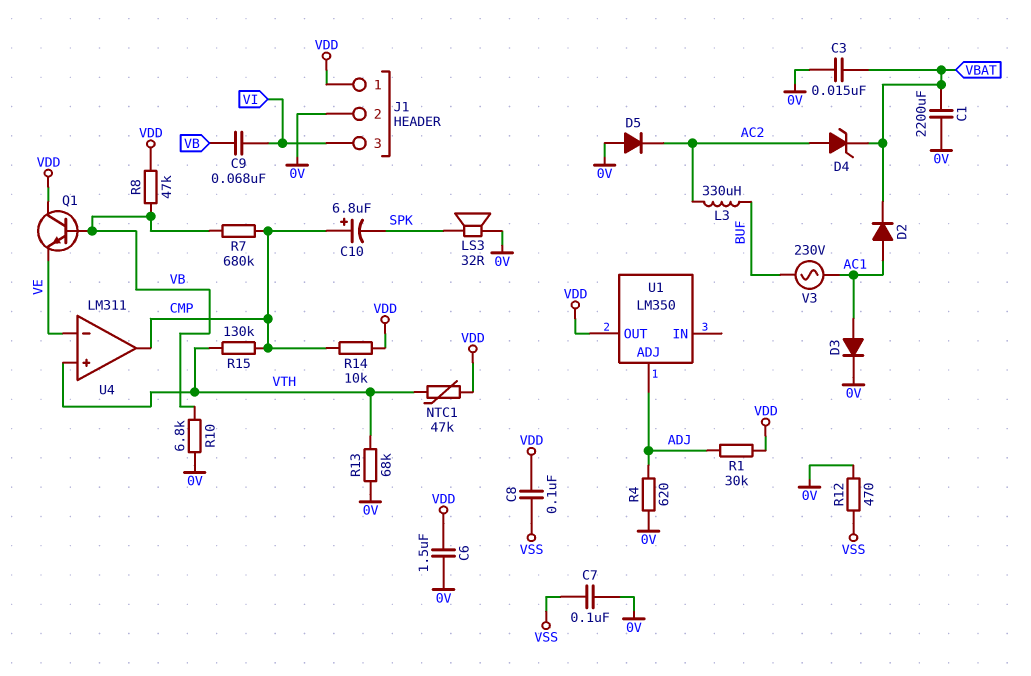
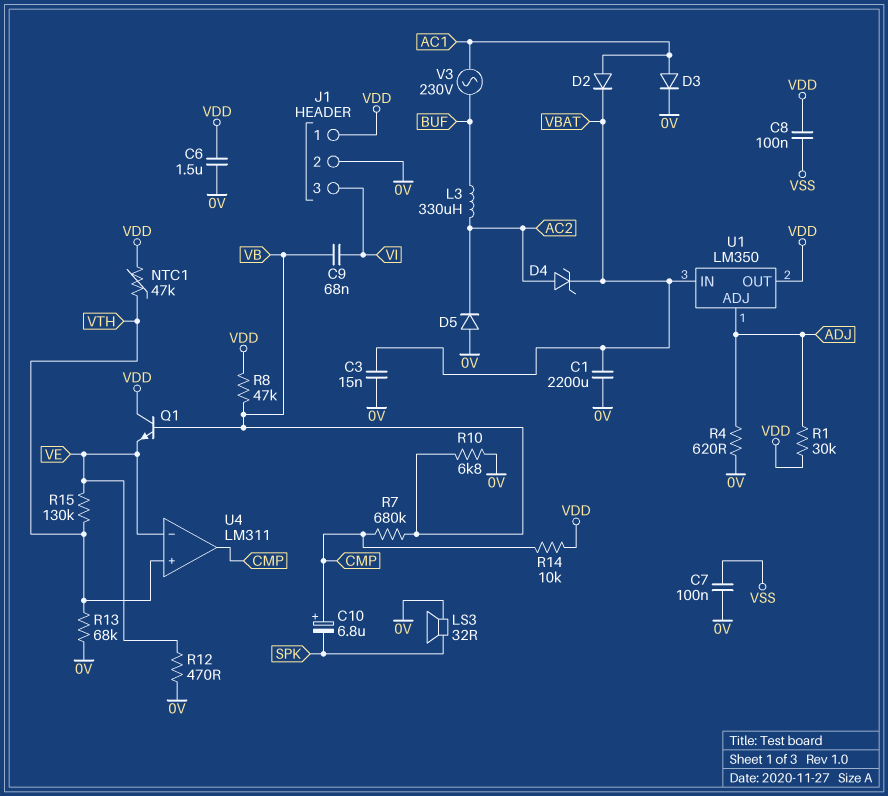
R12: 470 (0V, VSS) -> 470 (0V, VE)
R15: 130k (CMP, VTH) -> 130k (VE, VTH)
U1 pin IN: none -> VBAT

